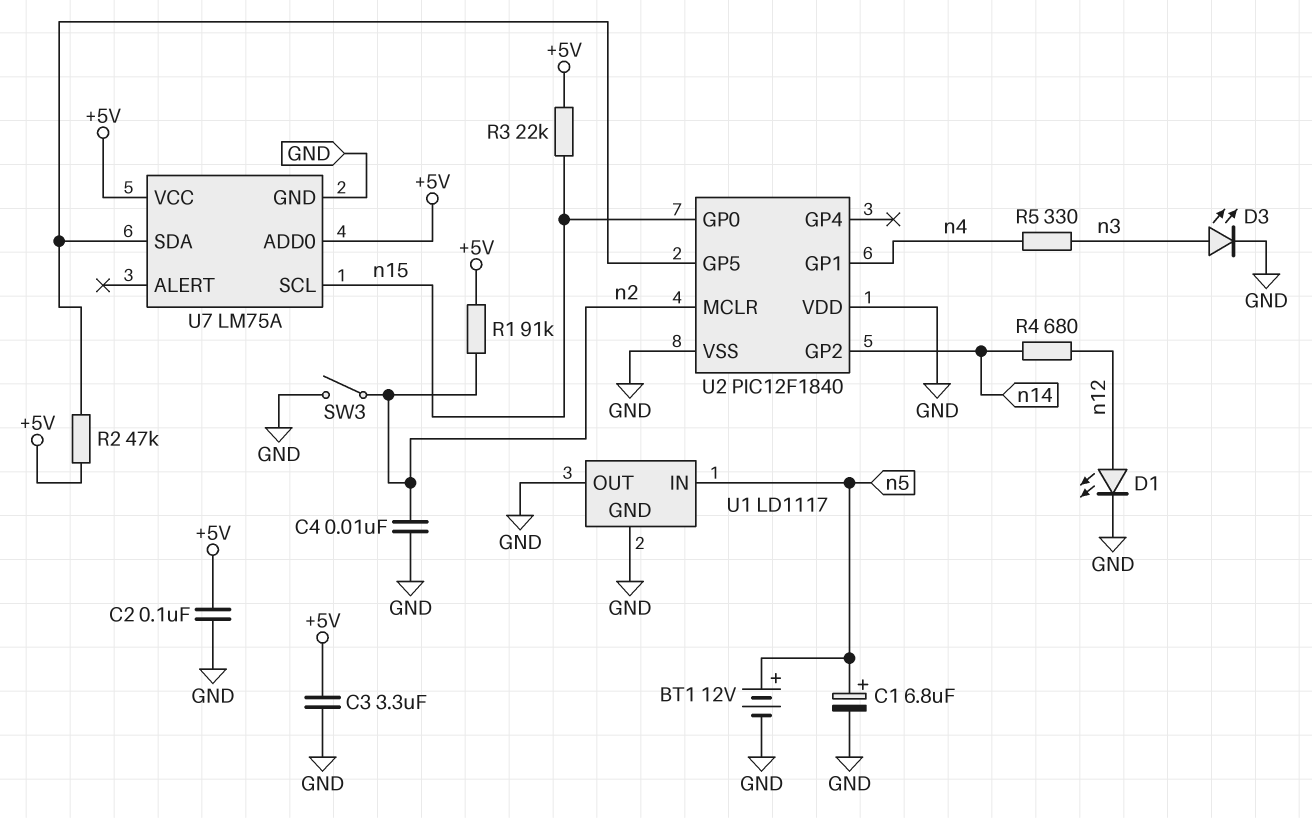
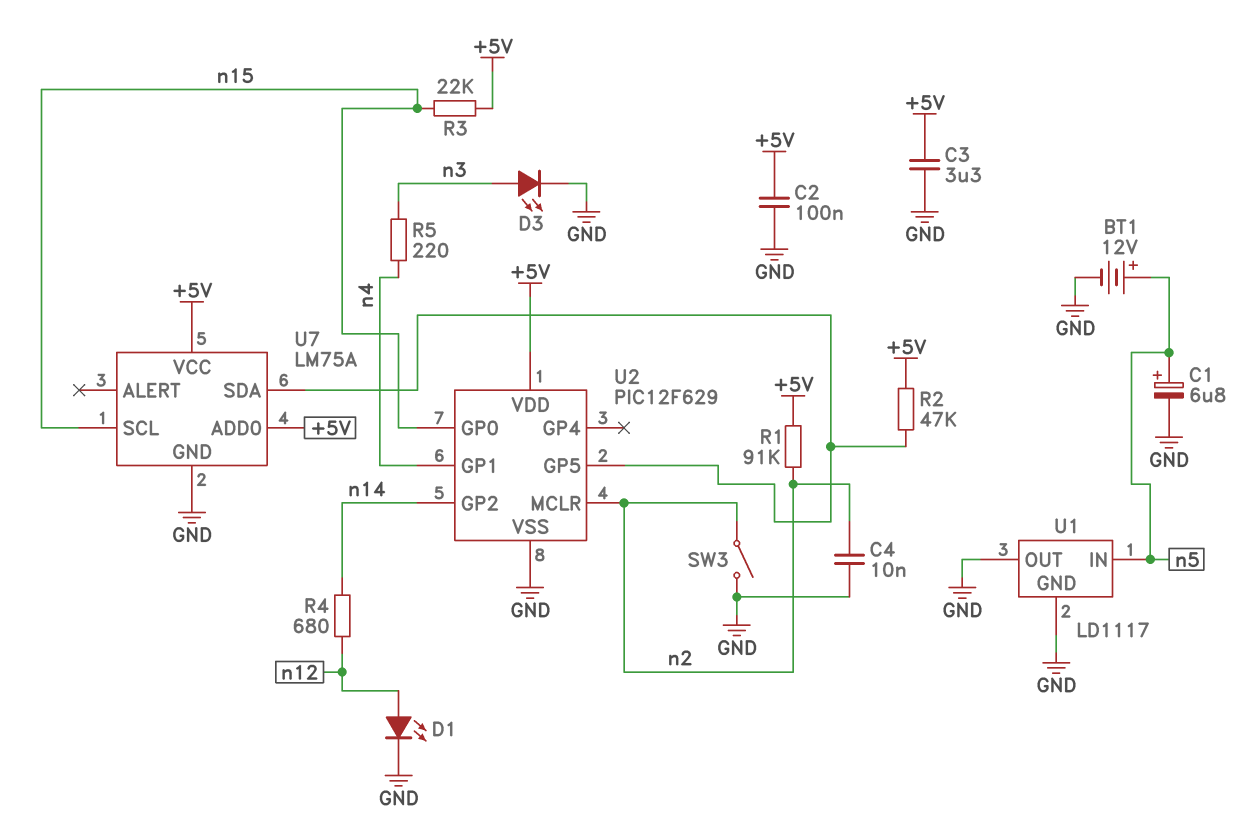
R5: 330 (n3, n4) -> 220 (n3, n4)
U2: PIC12F1840 -> PIC12F629
U2 pin VDD: GND -> +5V

